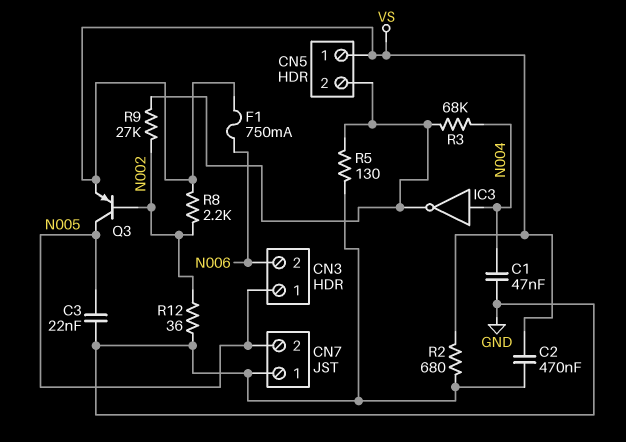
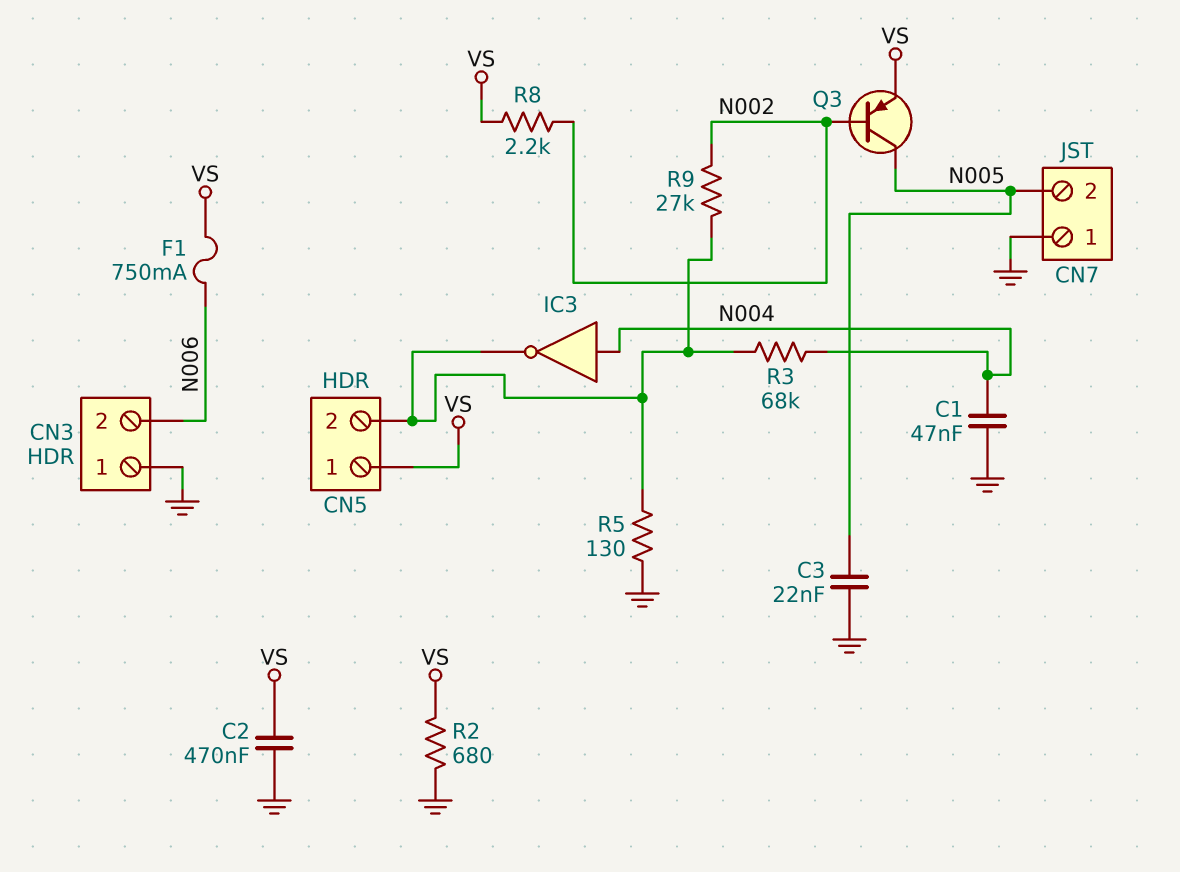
CN3 pin 1: N005 -> GND
R12: 36 (GND, N002) -> none

